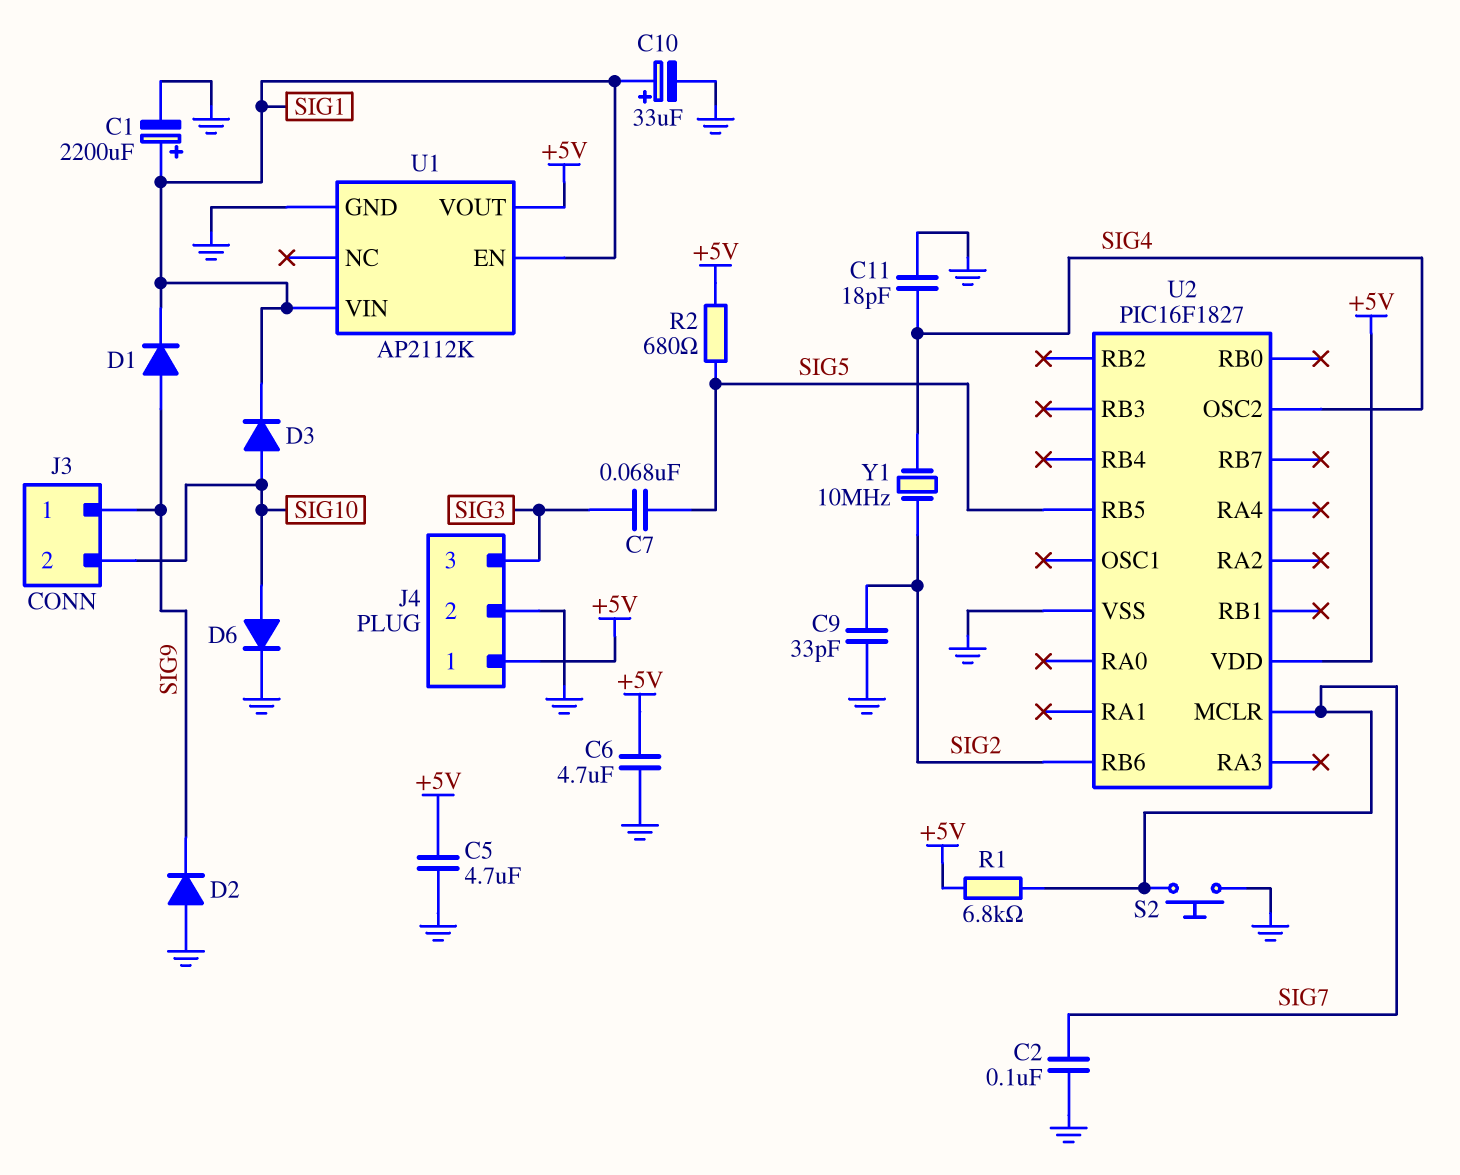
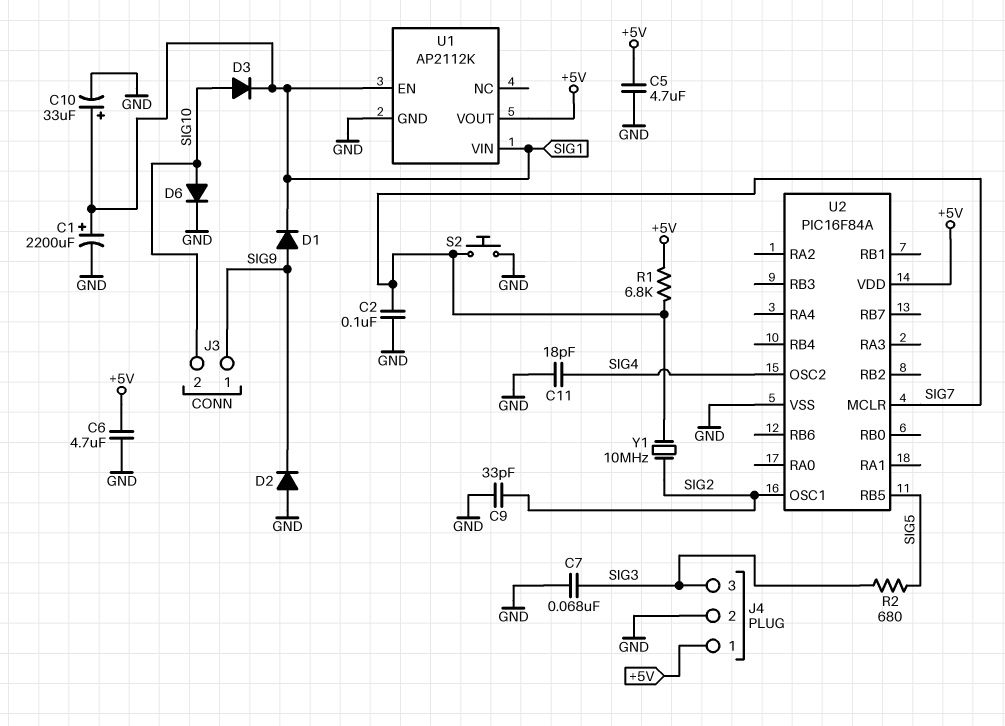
C7: 68nF (SIG3, SIG5) -> 68nF (GND, SIG3)
R2: 680 (+5V, SIG5) -> 680 (SIG3, SIG5)
U2: PIC16F1827 -> PIC16F84A
U2 pin OSC1: none -> SIG2
U2 pin RB6: SIG2 -> none
Y1: 10MHz (SIG2, SIG4) -> 10MHz (SIG2, SIG7)

